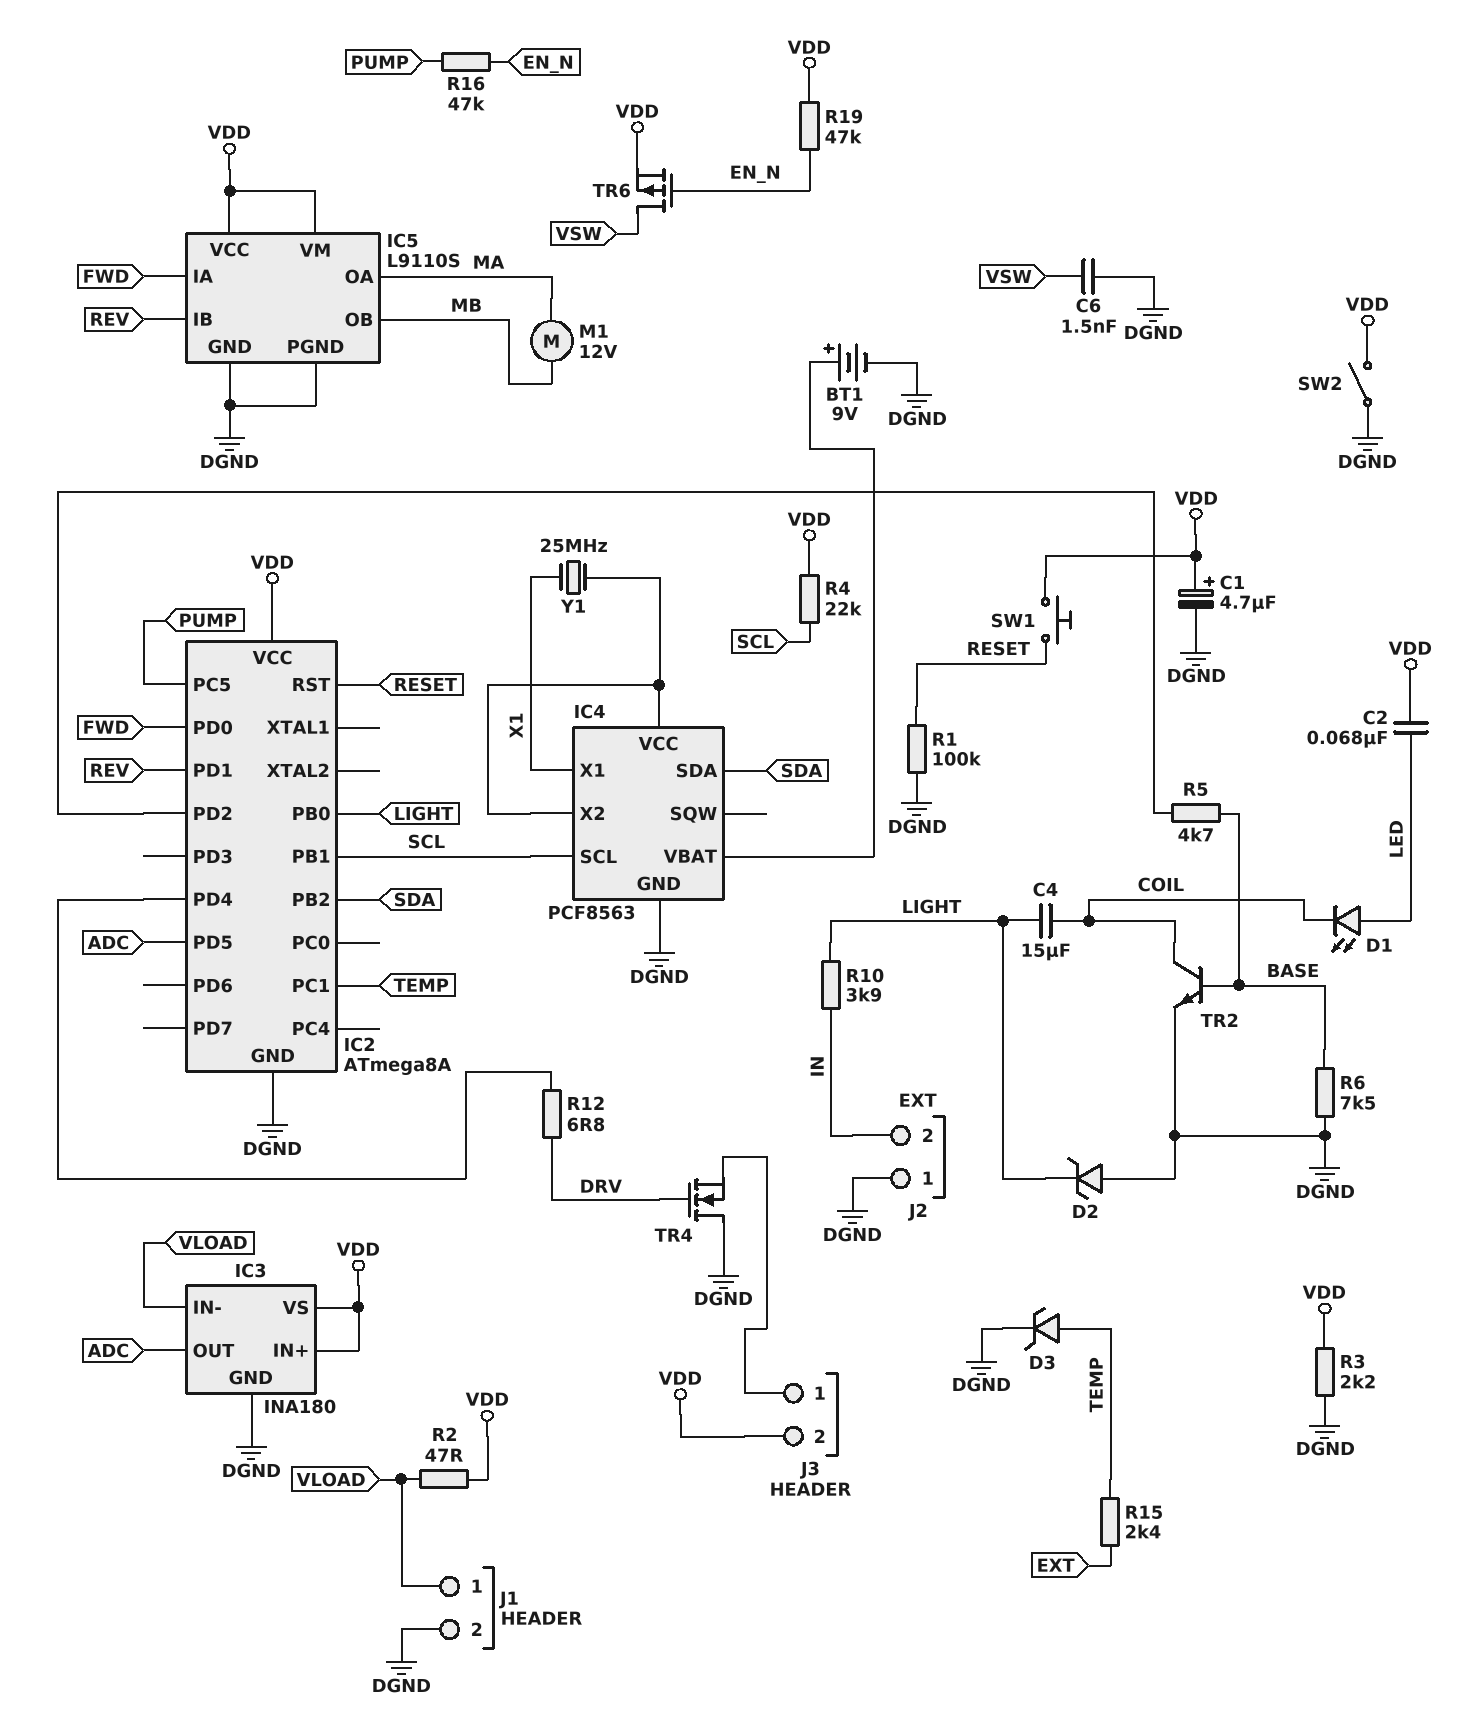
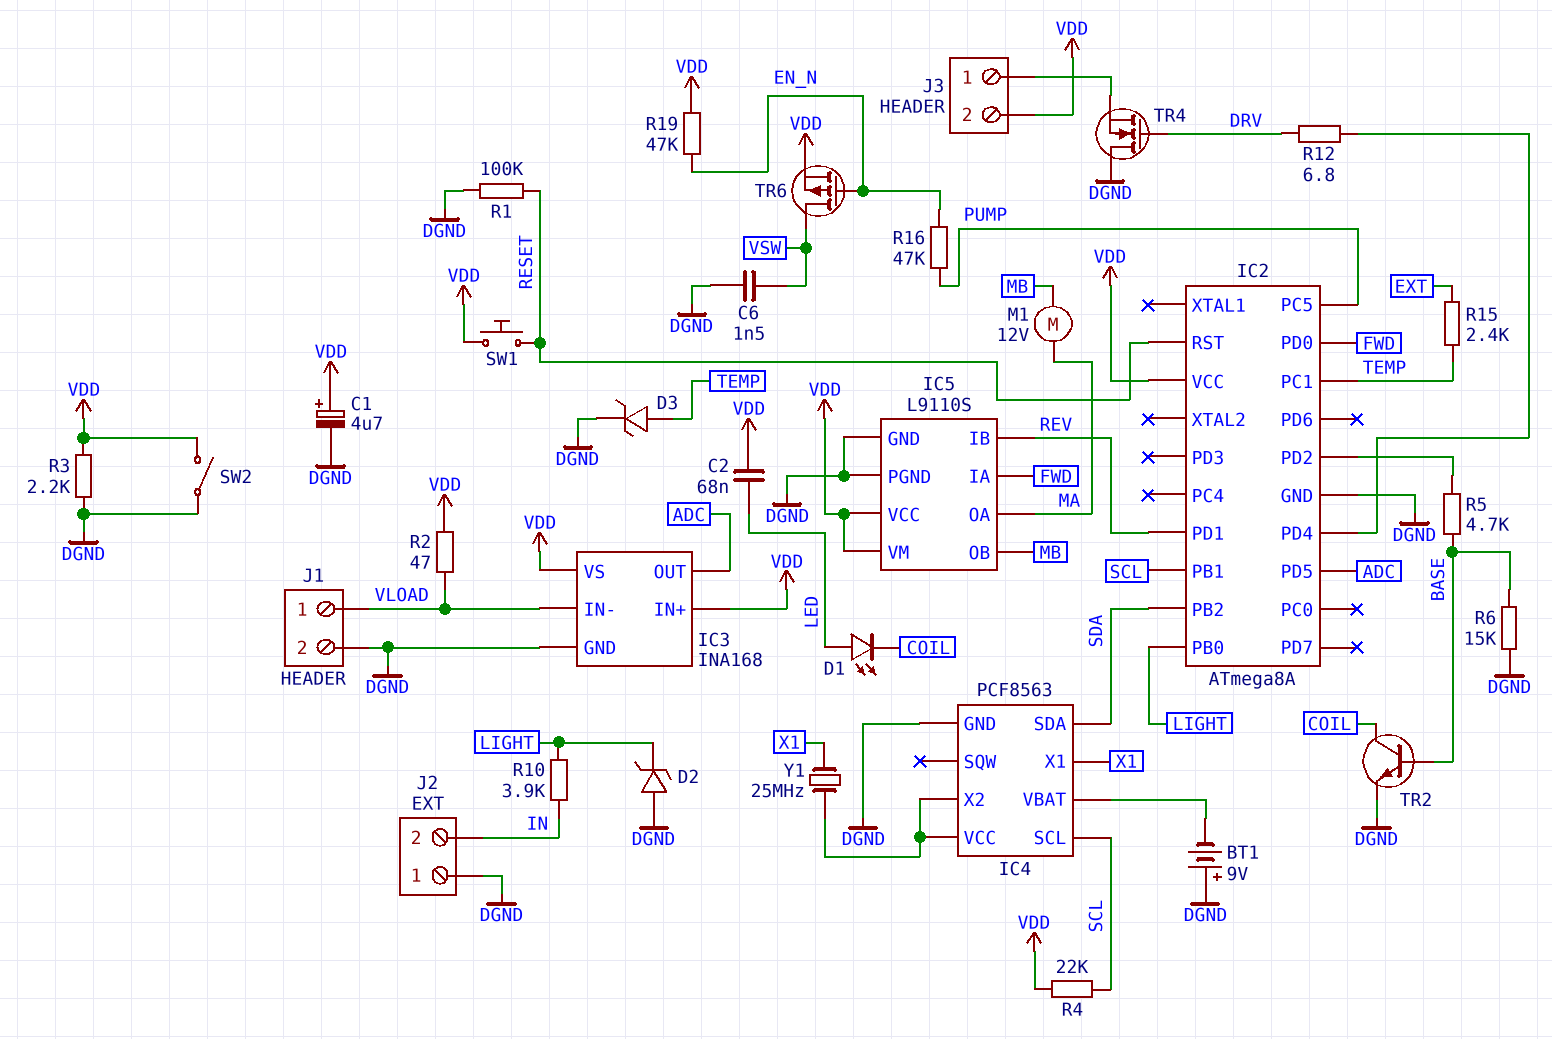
BT1: 9V (plus IC4/VBAT, minus DGND) -> 9V (plus DGND, minus IC4/VBAT)
C4: 15uF (COIL, LIGHT) -> none
IC3: INA180 -> INA168
R6: 7.5k (BASE, DGND) -> 15k (BASE, DGND)

